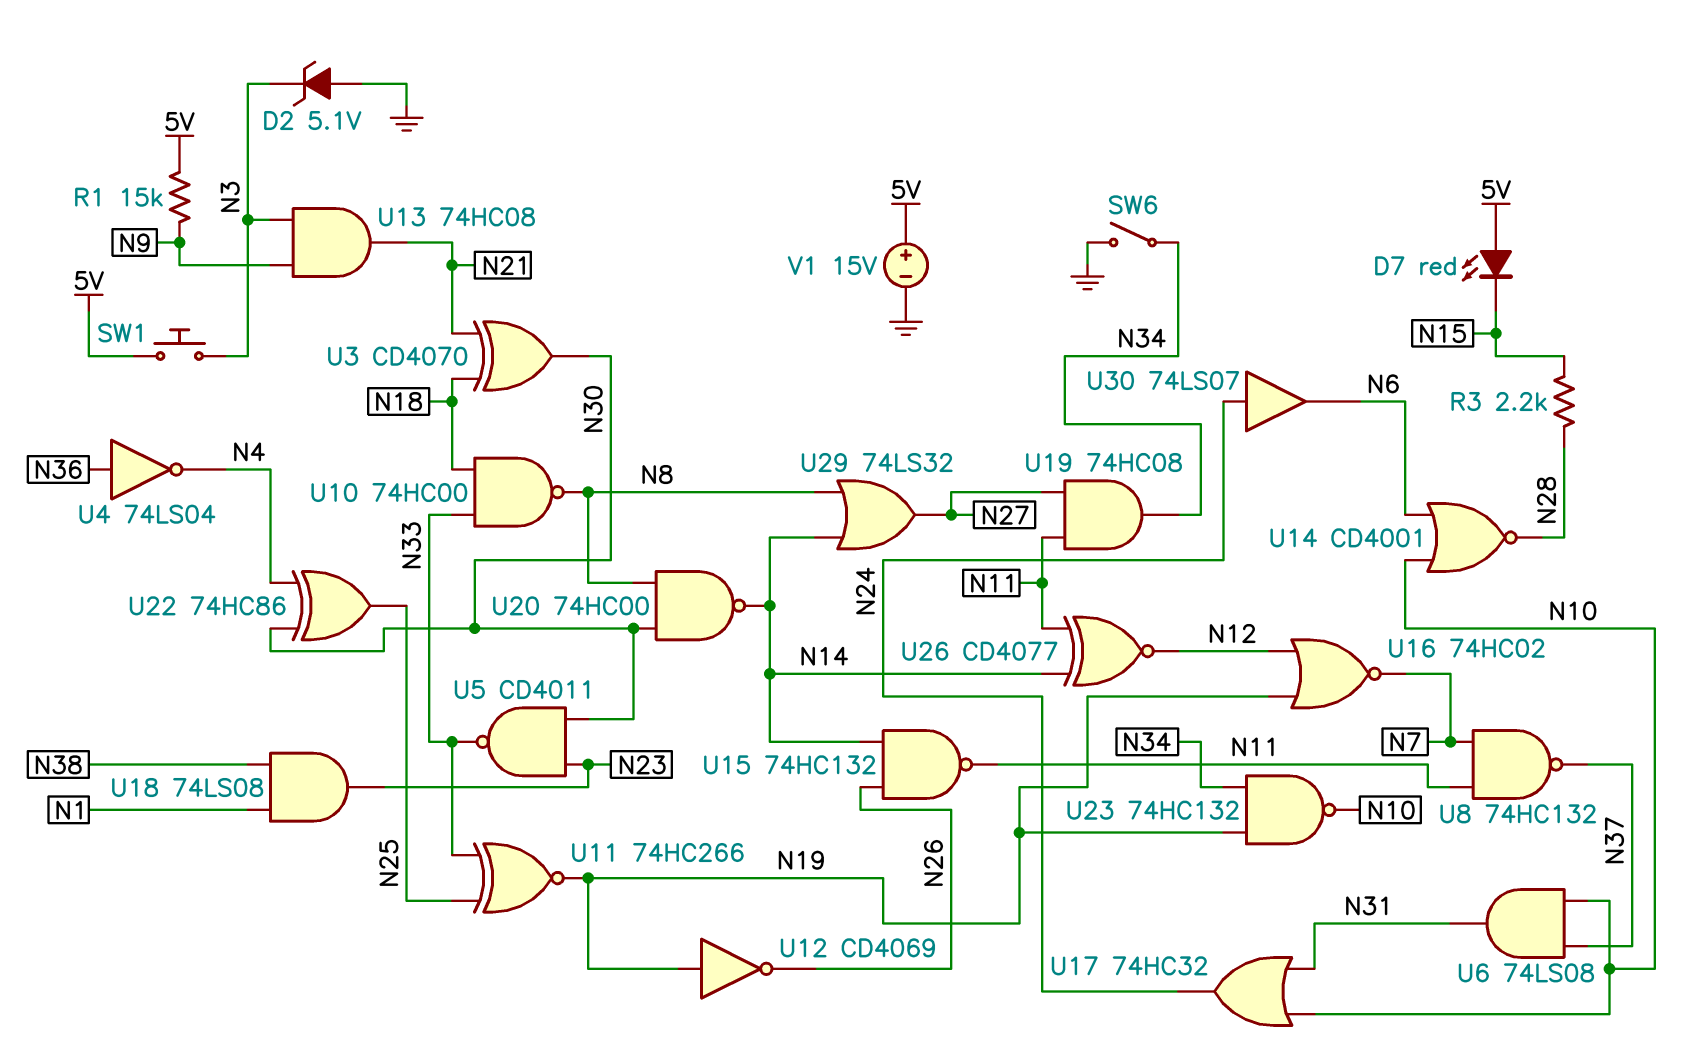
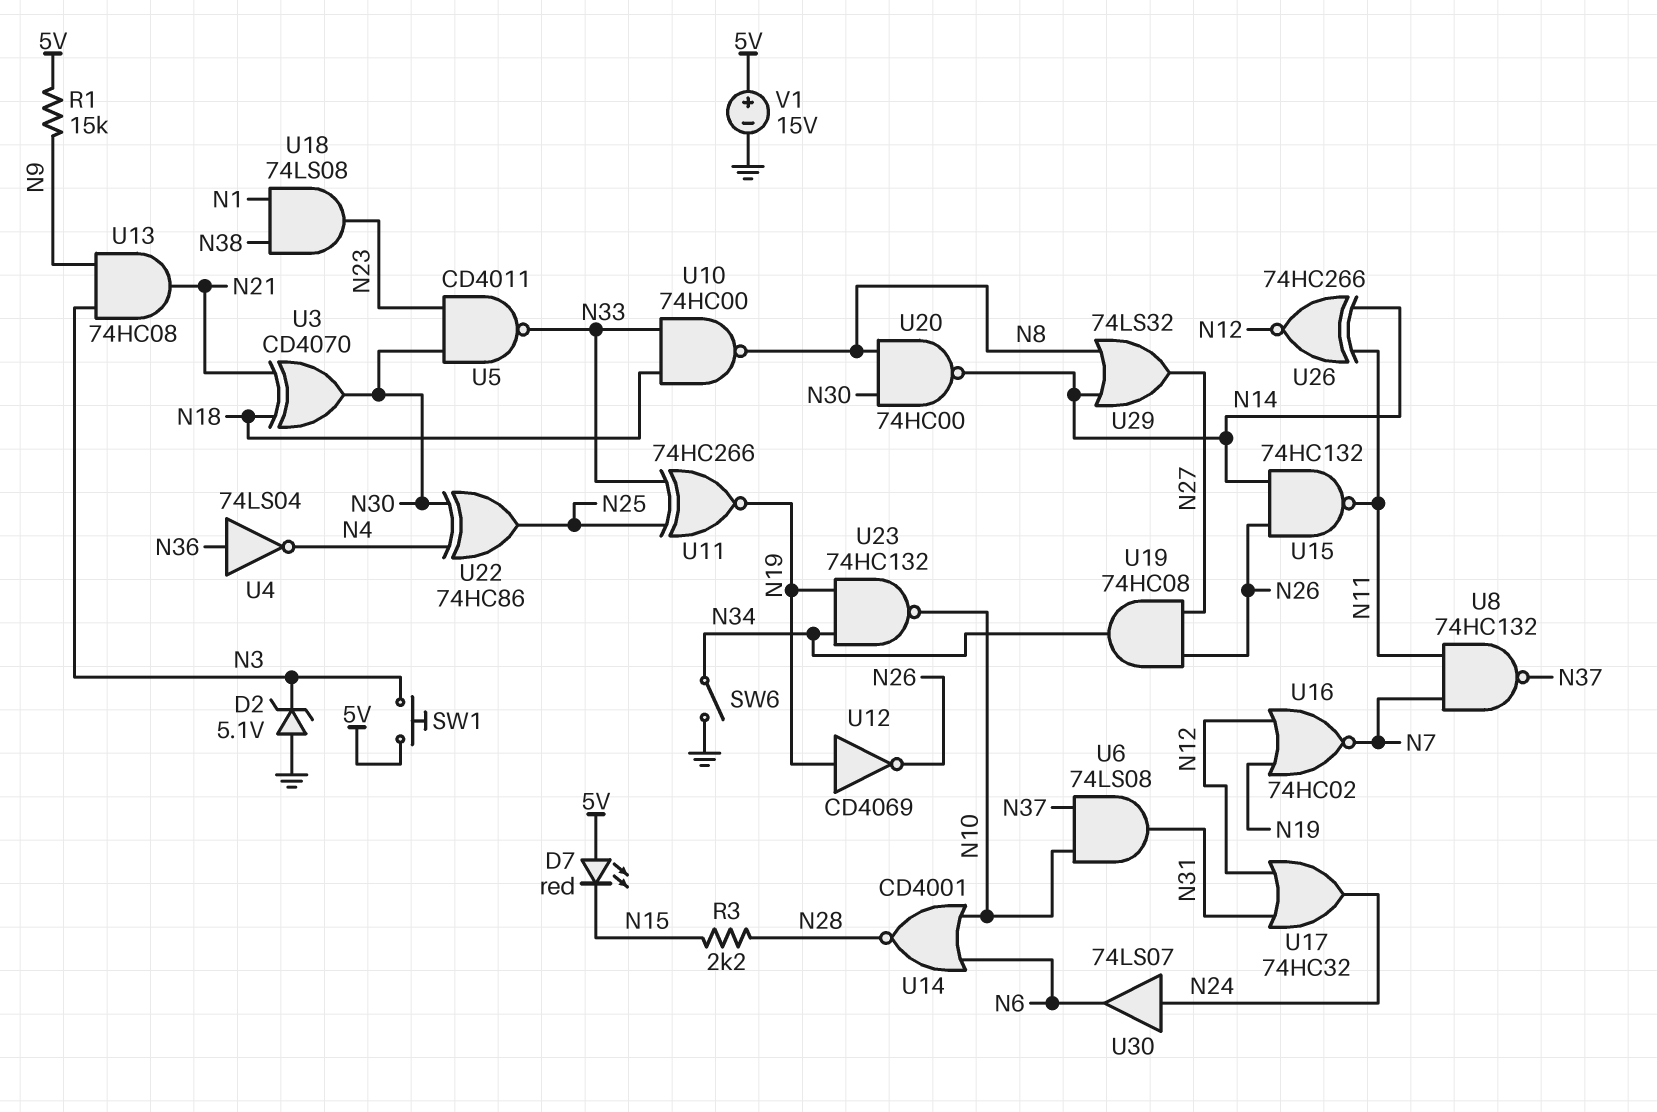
U17: OR 74HC32 (in N10, in N31, out N24) -> OR 74HC32 (in N12, in N31, out N24)
U19: AND 74HC08 (in N11, in N27, out N34) -> AND 74HC08 (in N26, in N27, out N34)
U26: XNOR CD4077 (in N11, in N14, out N12) -> XNOR 74HC266 (in N11, in N14, out N12)

